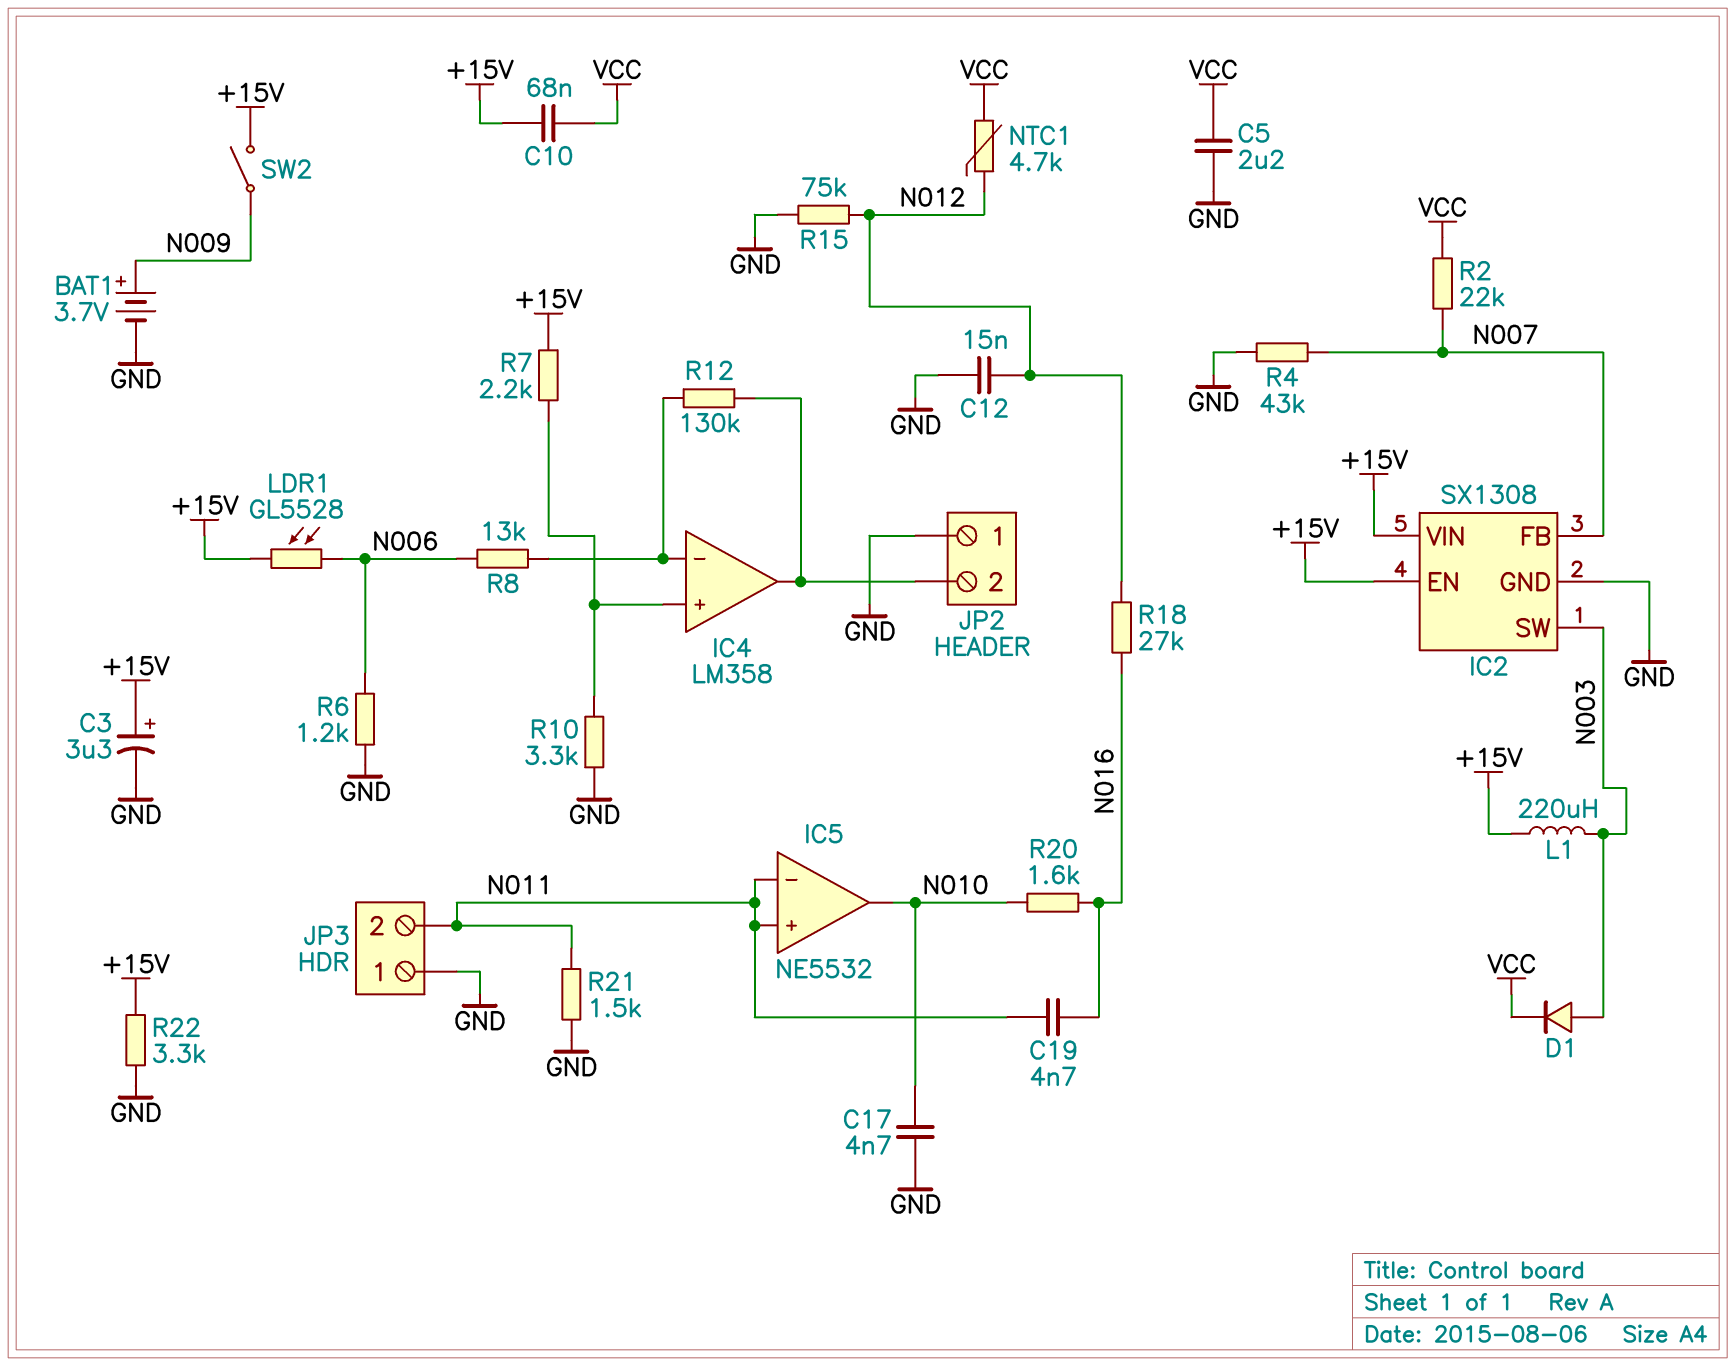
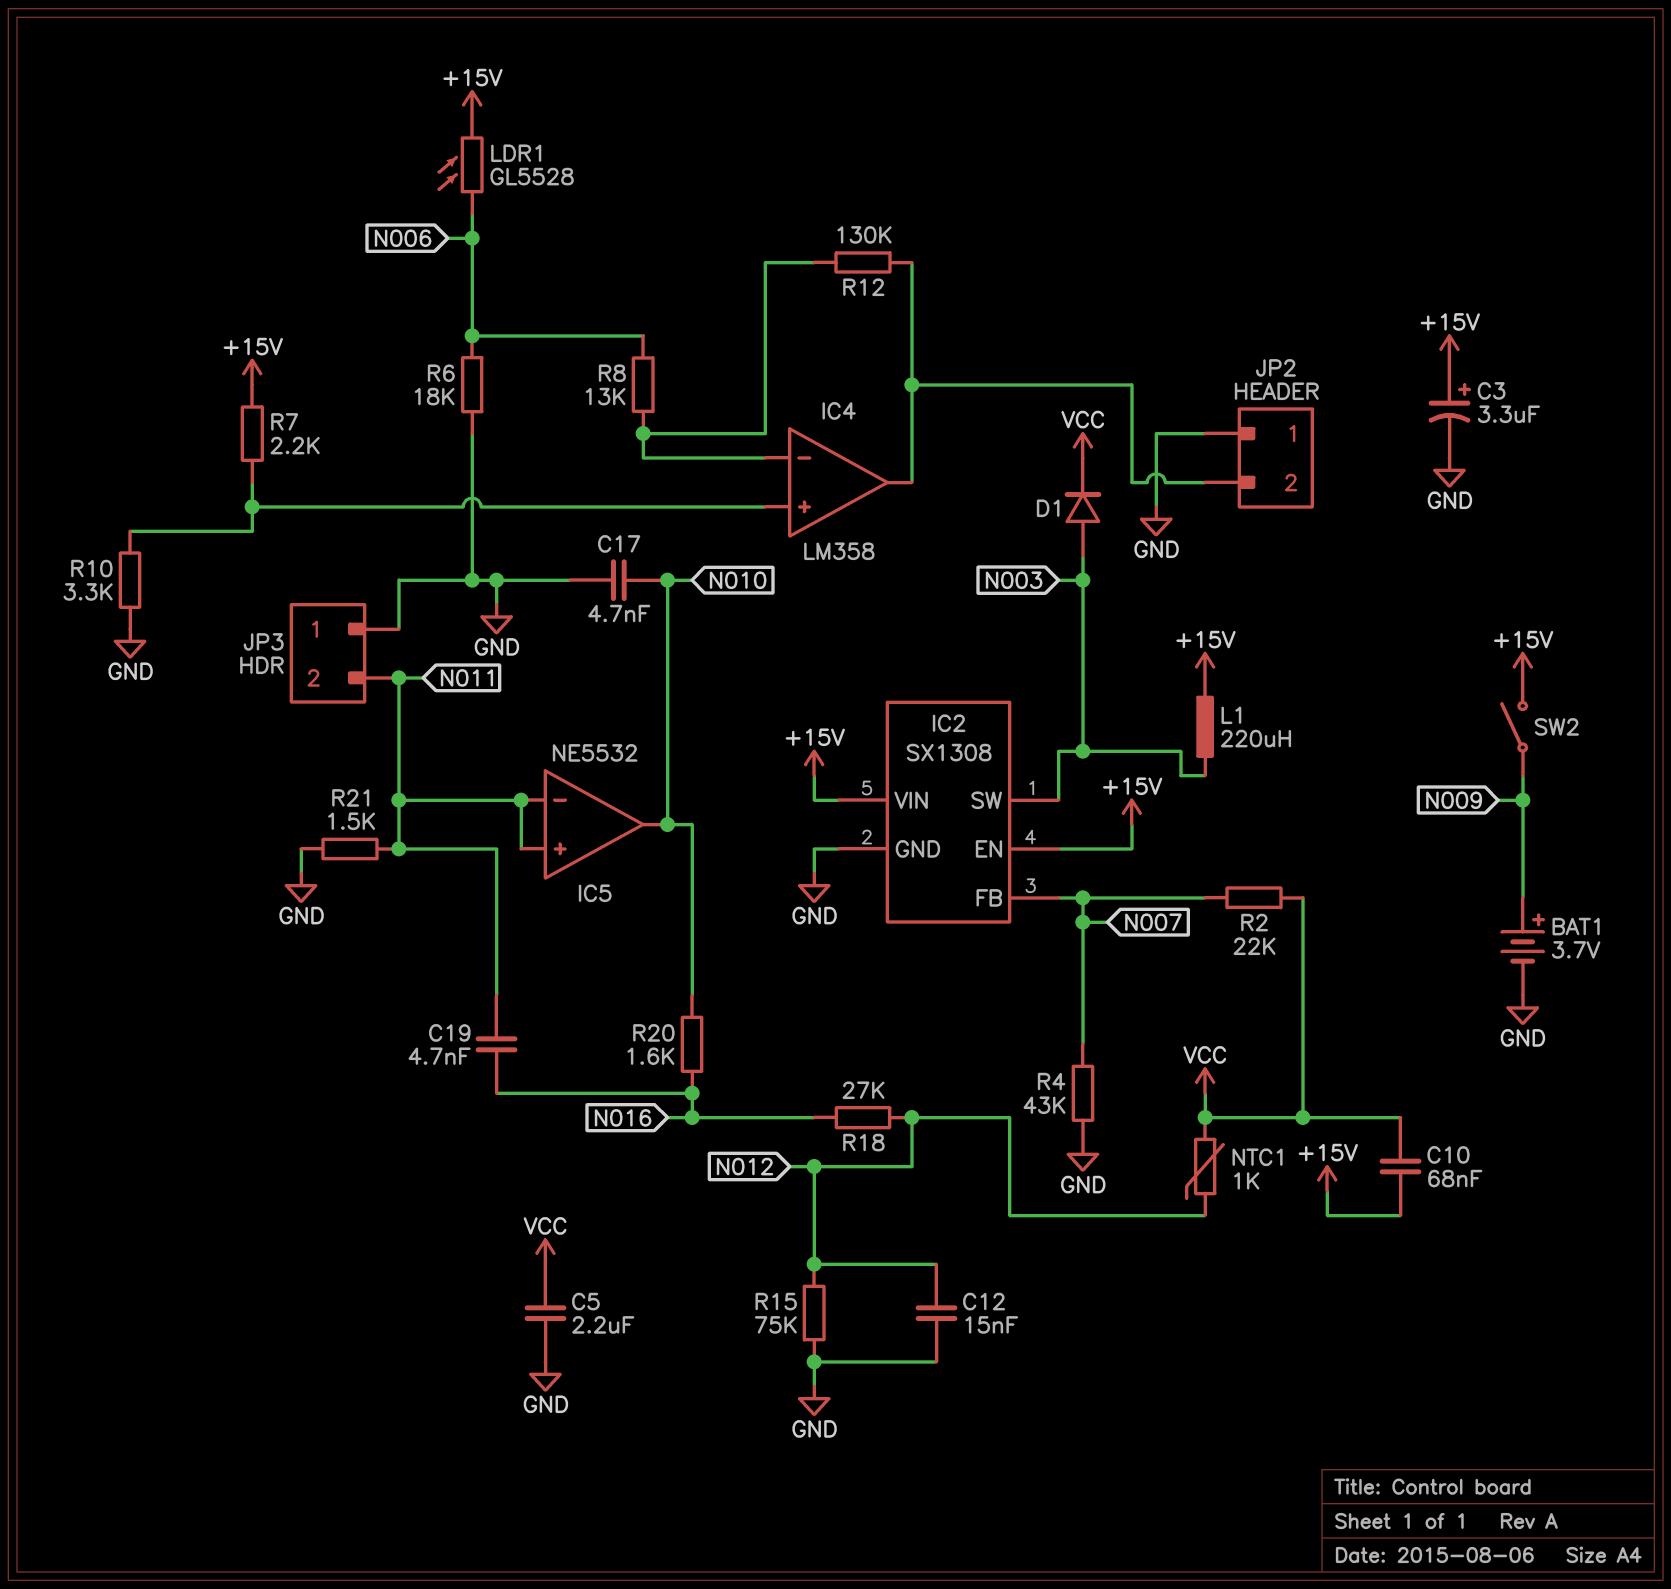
NTC1: 4.7k (N012, VCC) -> 1k (N012, VCC)
R6: 1.2k (GND, N006) -> 18k (GND, N006)
R22: 3.3k (+15V, GND) -> none

